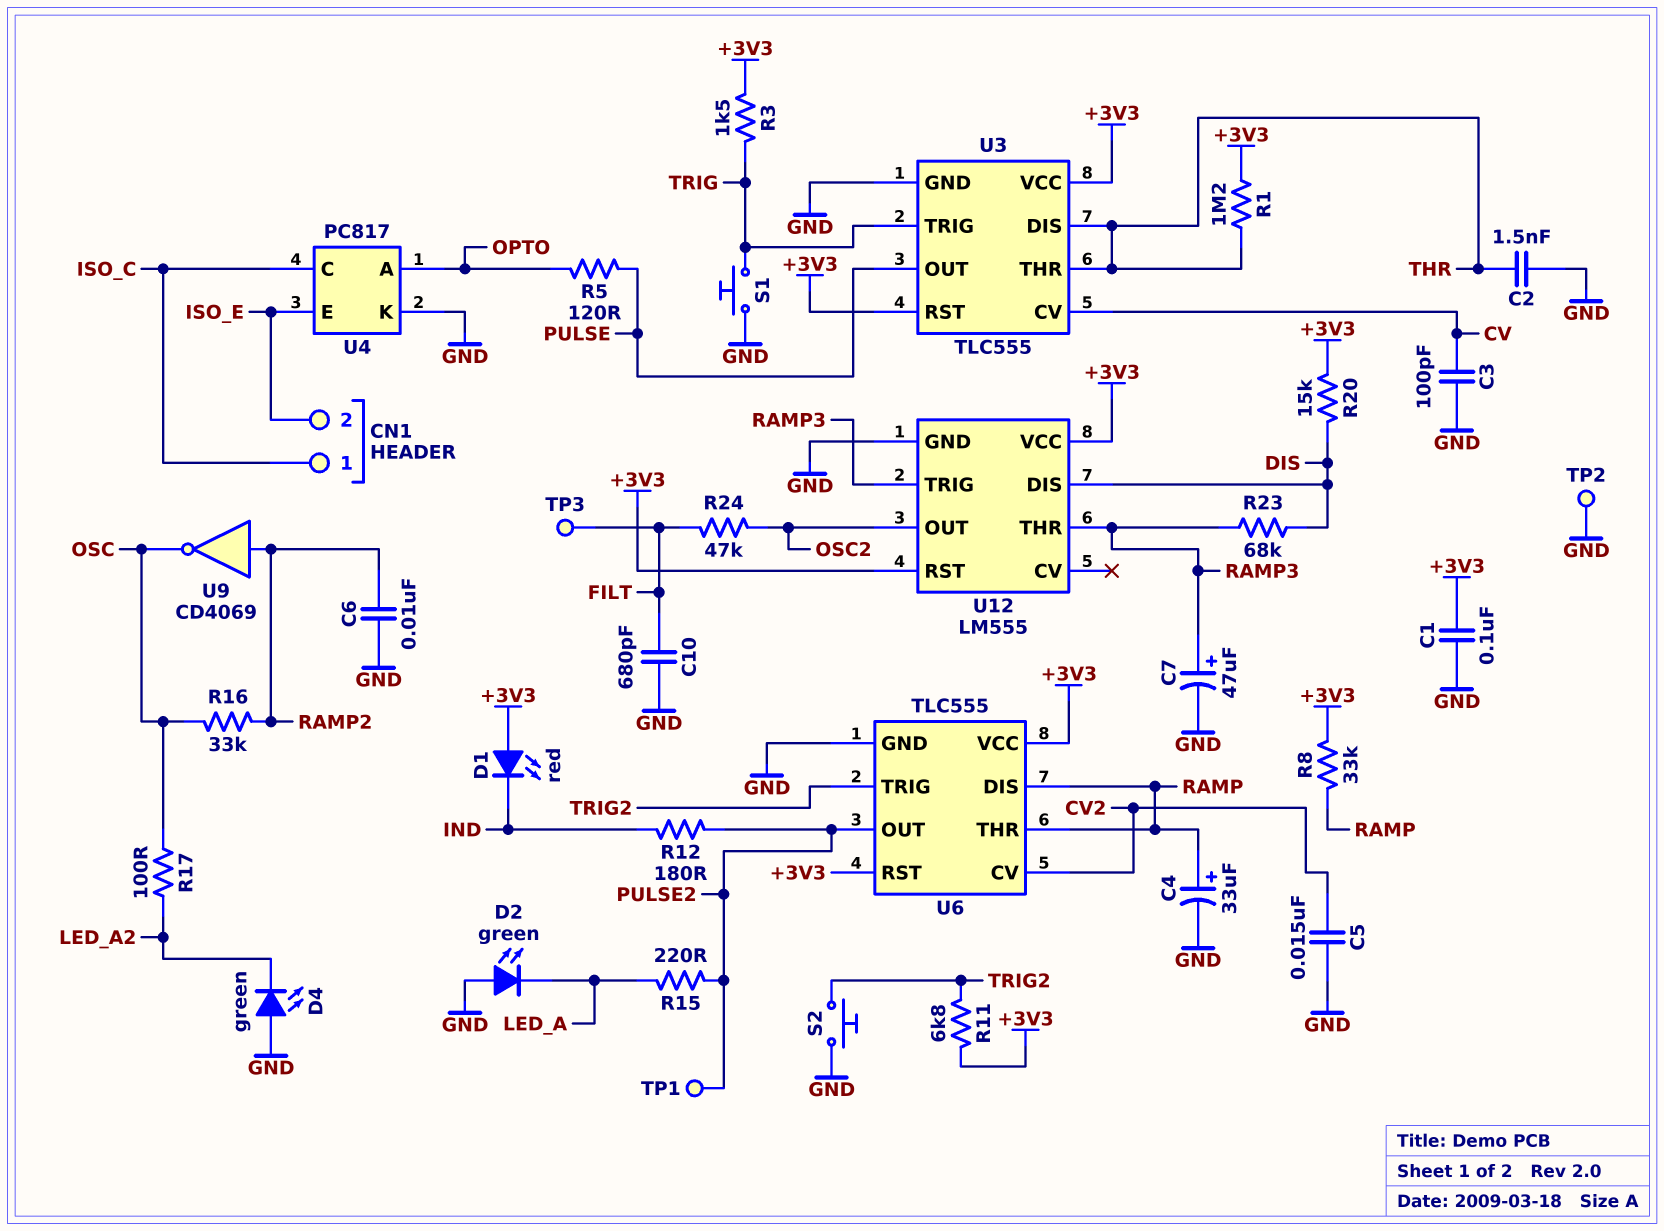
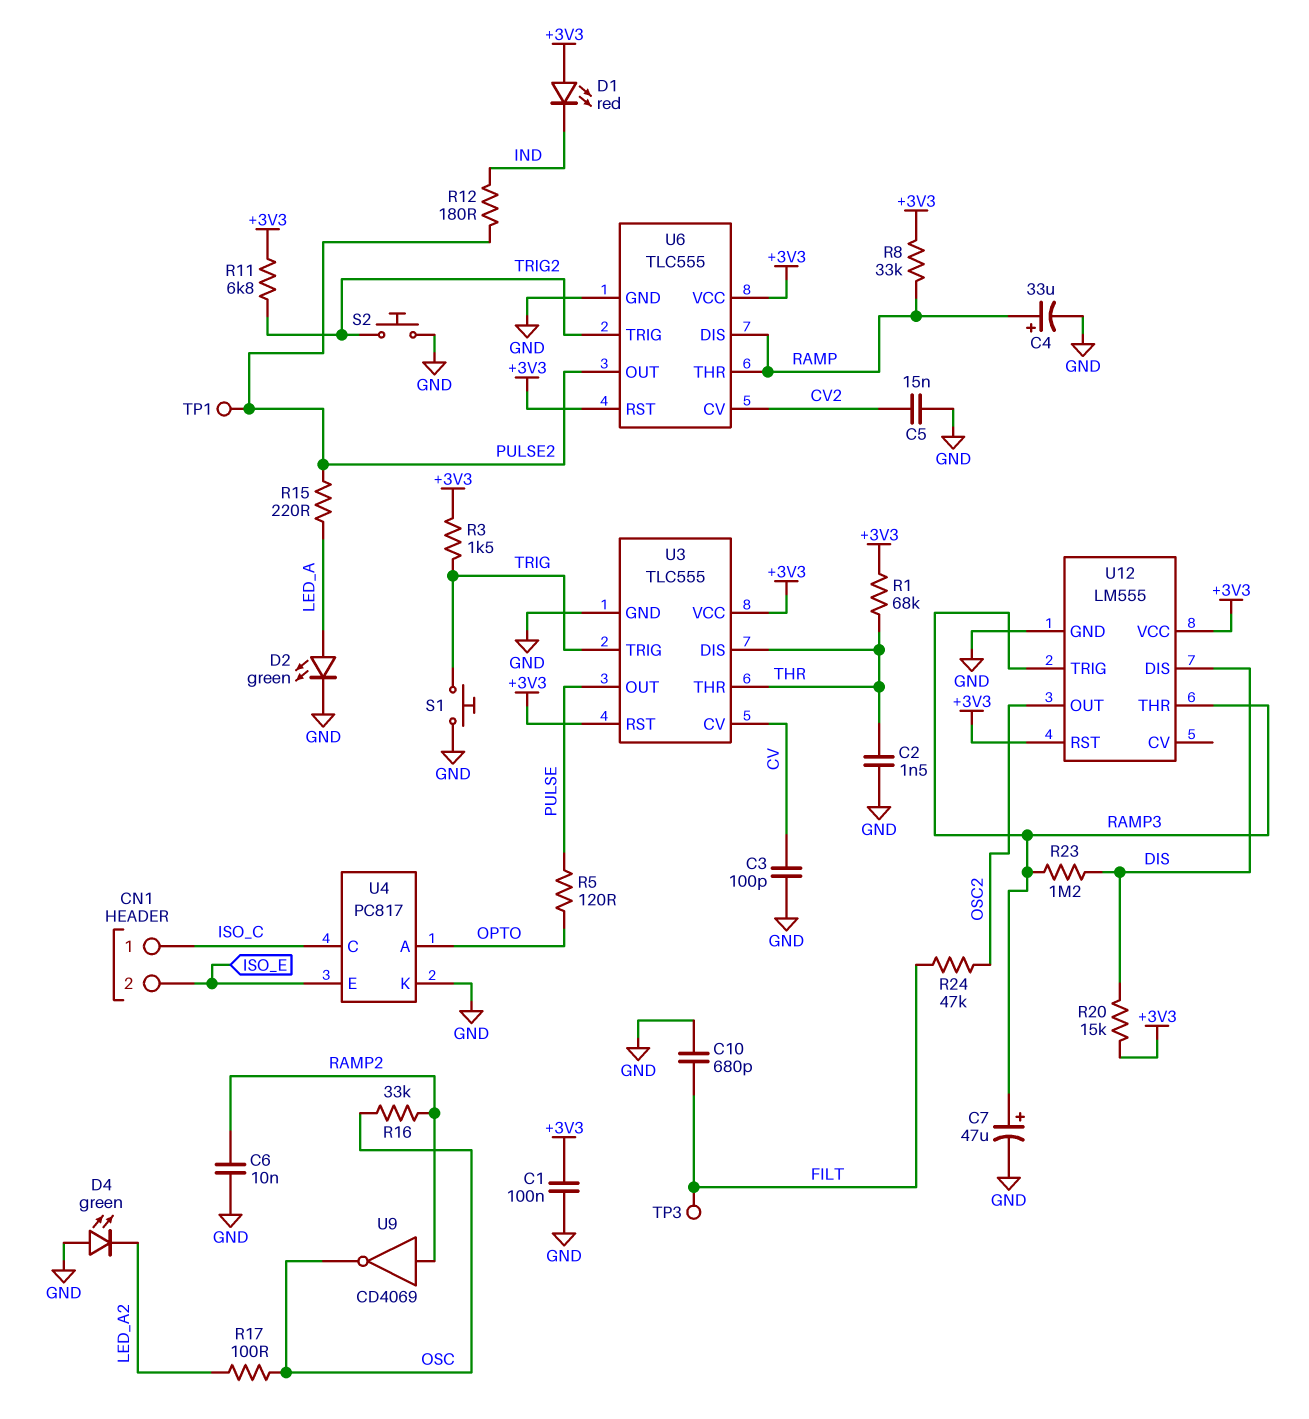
D2: LED green (A GND, K LED_A) -> LED green (A LED_A, K GND)
R1: 1.2M (+3V3, THR) -> 68k (+3V3, THR)
R23: 68k (DIS, RAMP3) -> 1.2M (DIS, RAMP3)
TP2: test point (GND) -> none

